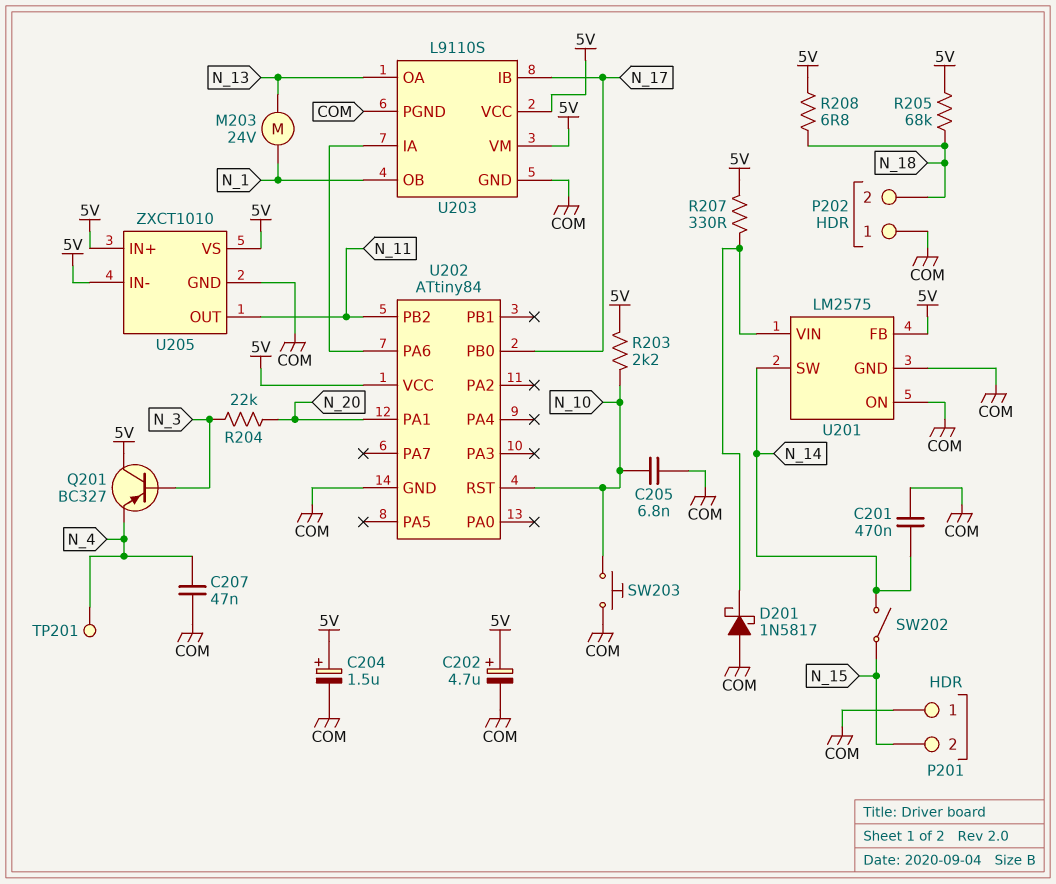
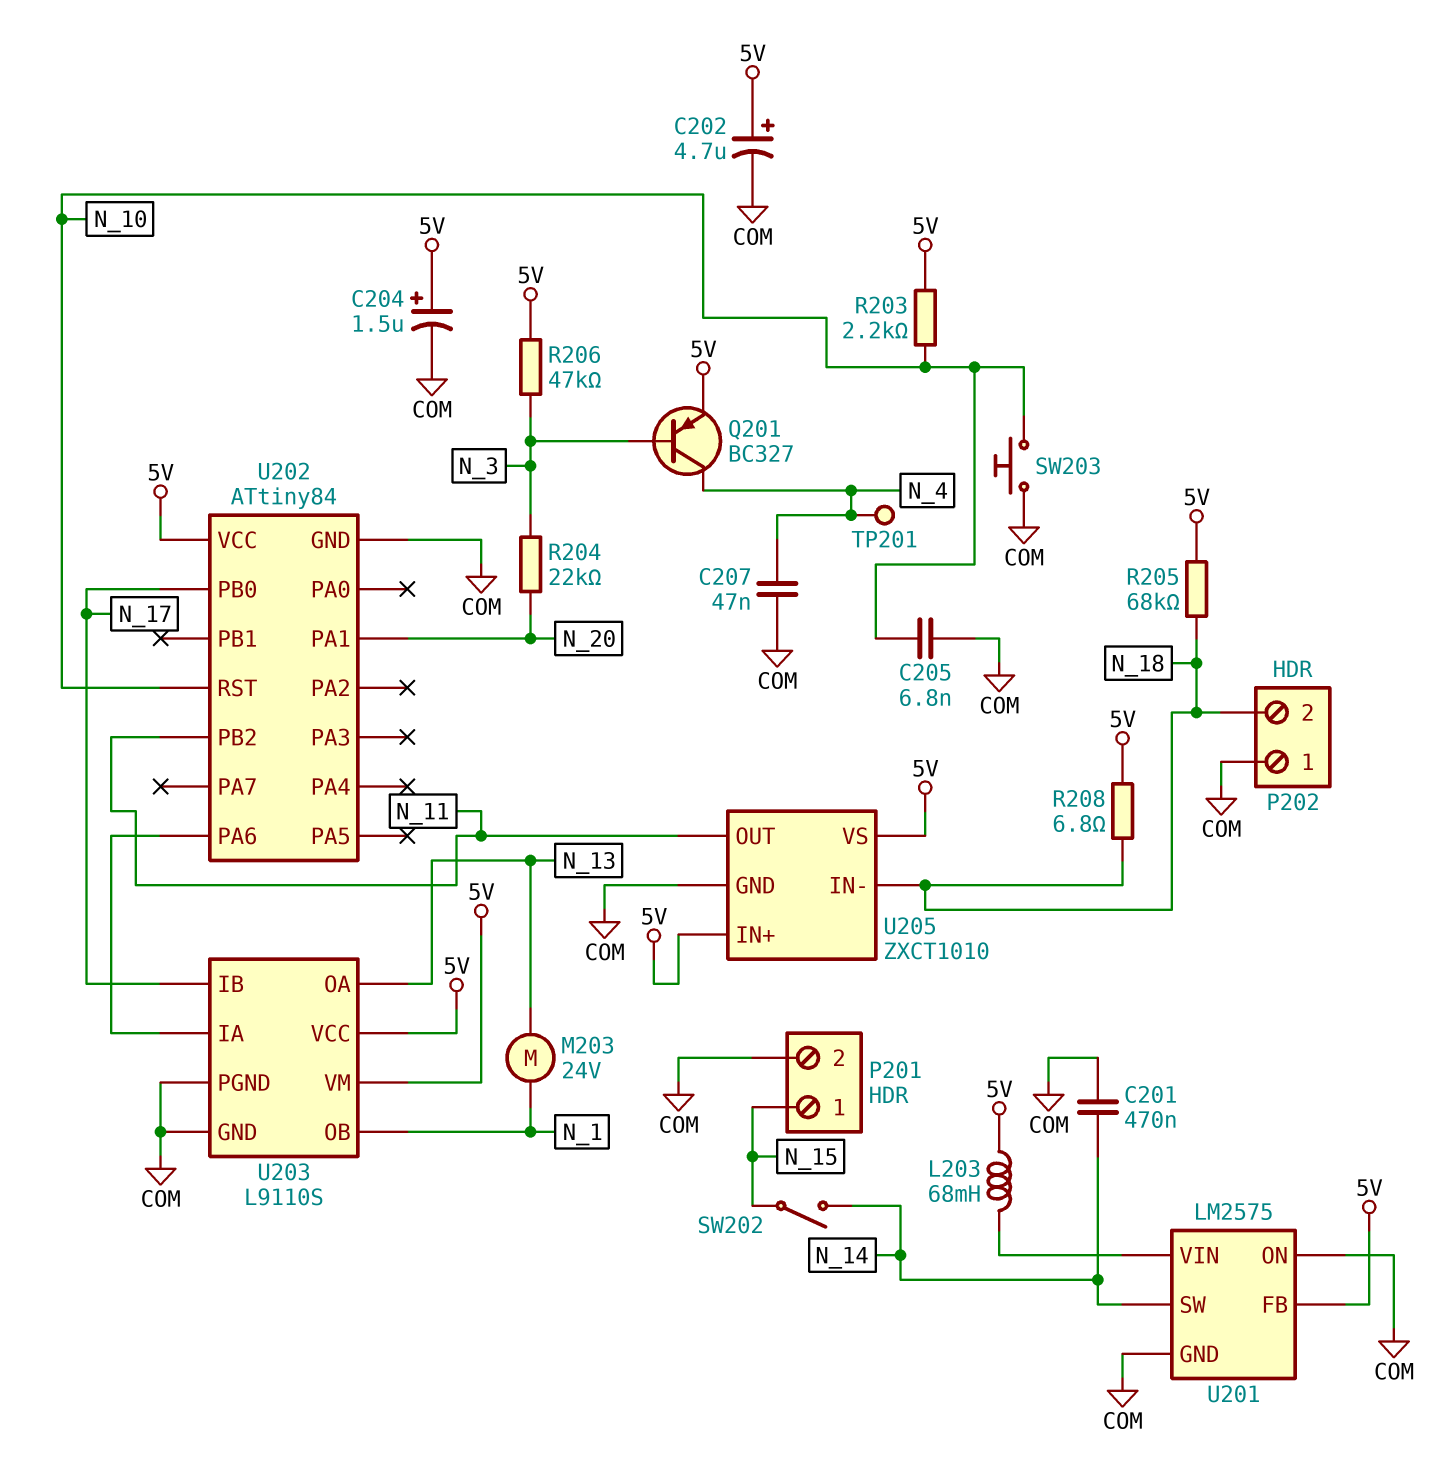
D201: schottky 1N5817 (A COM, K U201/VIN) -> none
L203: none -> 68mH (5V, U201/VIN)
P201 pin 1: COM -> N_15
P201 pin 2: N_15 -> COM
Q201: PNP BC327 (B N_3, C 5V, E N_4) -> PNP BC327 (B N_3, C N_4, E 5V)
R206: none -> 47k (5V, N_3)
R207: 330 (5V, U201/VIN) -> none
U205 pin IN-: 5V -> N_18

